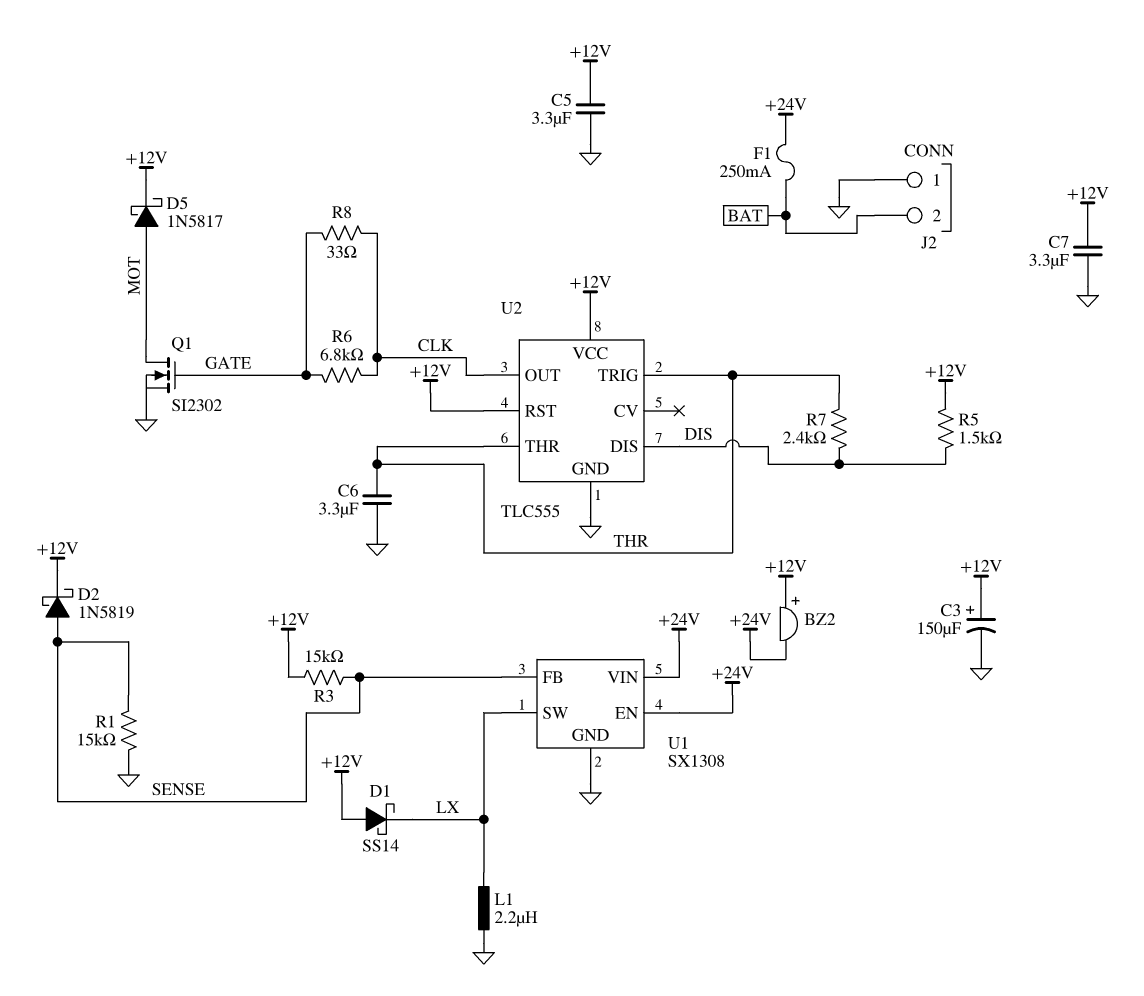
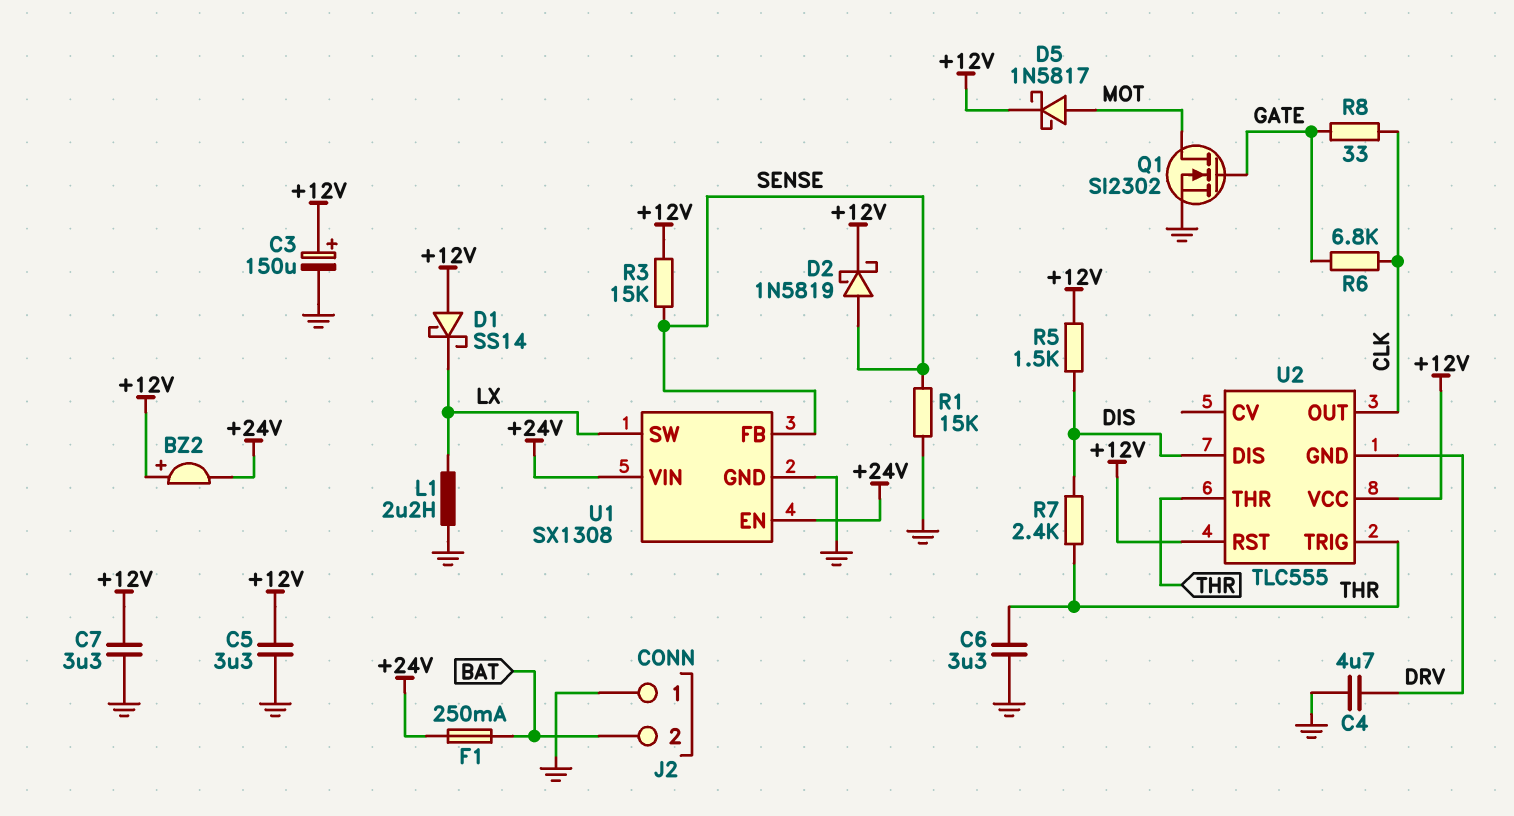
C4: none -> 4.7uF (DRV, GND)
U2 pin GND: GND -> DRV

